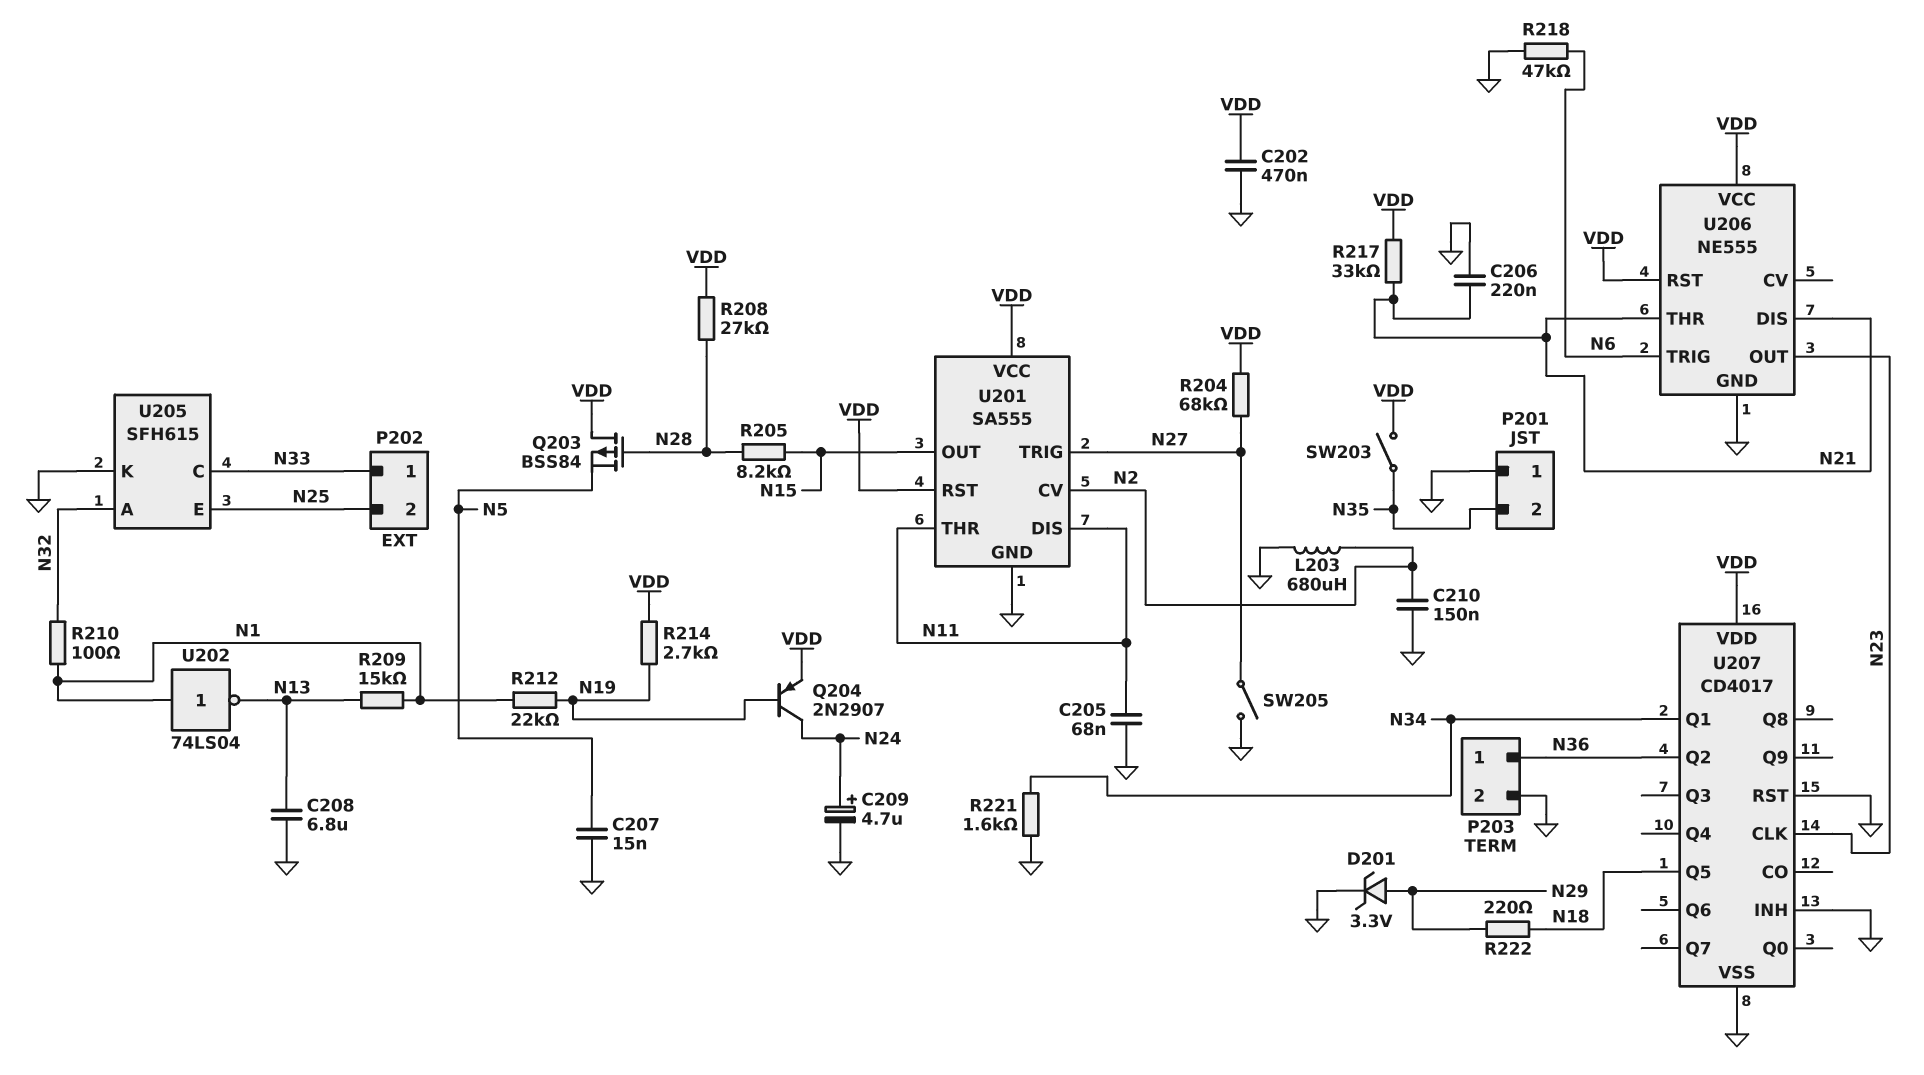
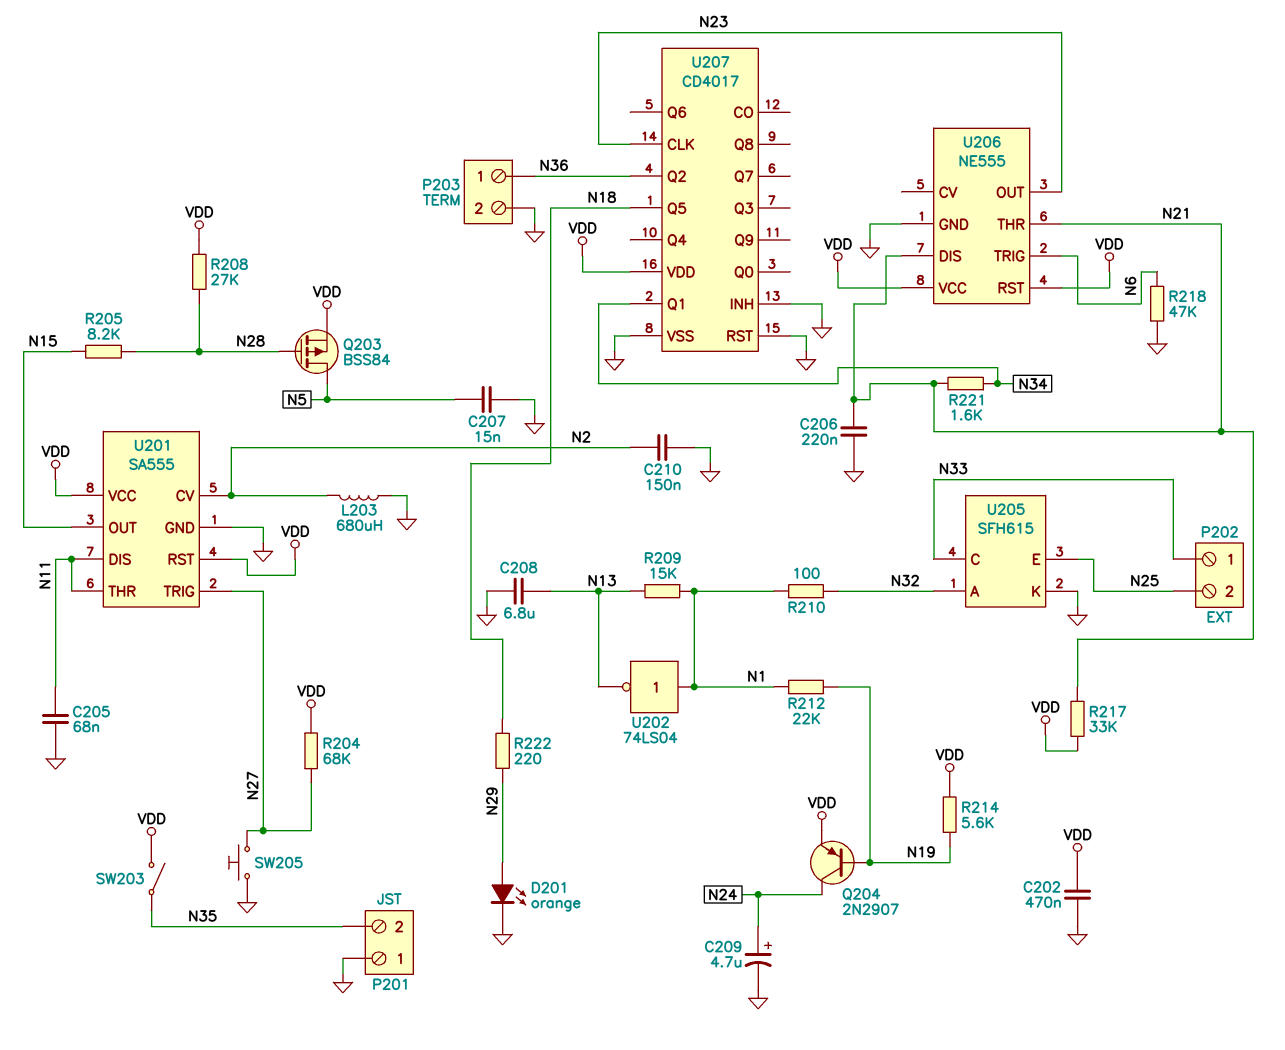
D201: zener 3.3V (A N29, K GND) -> LED orange (A N29, K GND)
Q203: PMOS BSS84 (G N28, D VDD, S N5) -> PMOS BSS84 (G N28, D N5, S VDD)
R214: 2.7k (N19, VDD) -> 5.6k (N19, VDD)
R221: 1.6k (GND, N34) -> 1.6k (N21, N34)
SW205: switch (GND, N27) -> button (GND, N27)

